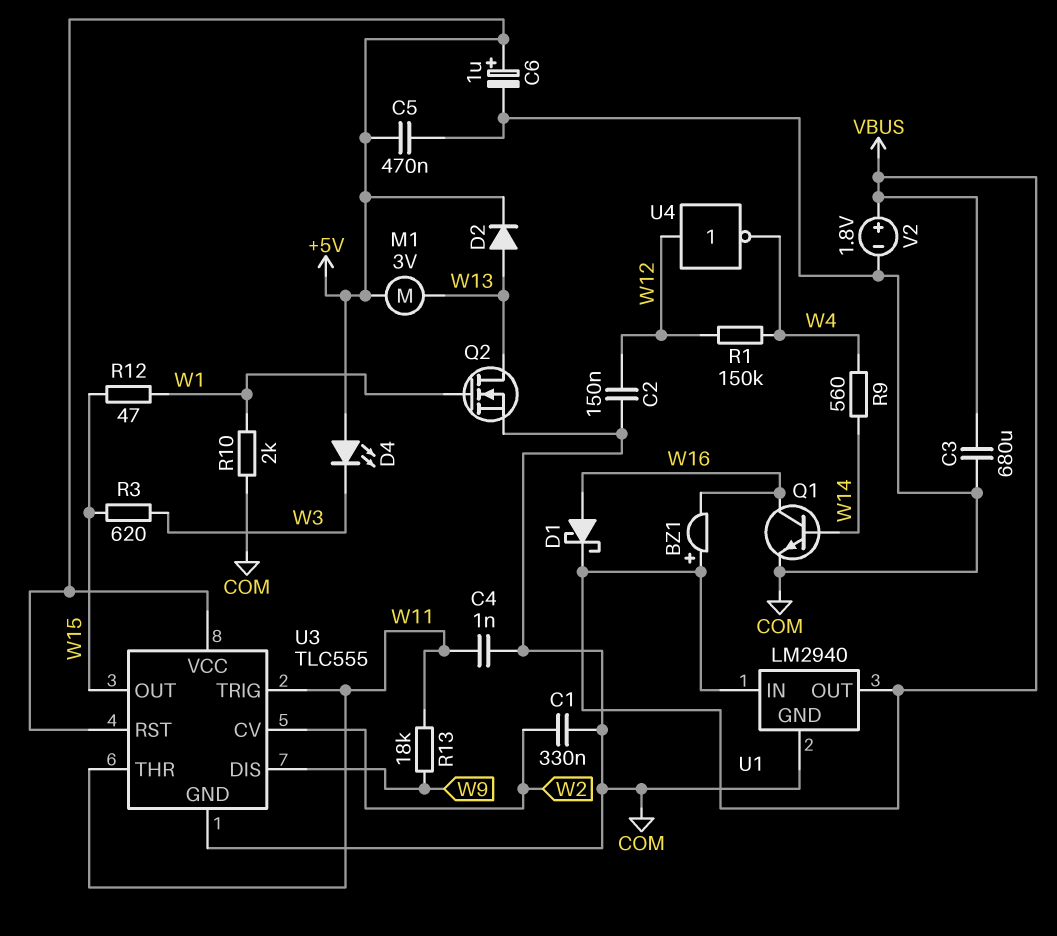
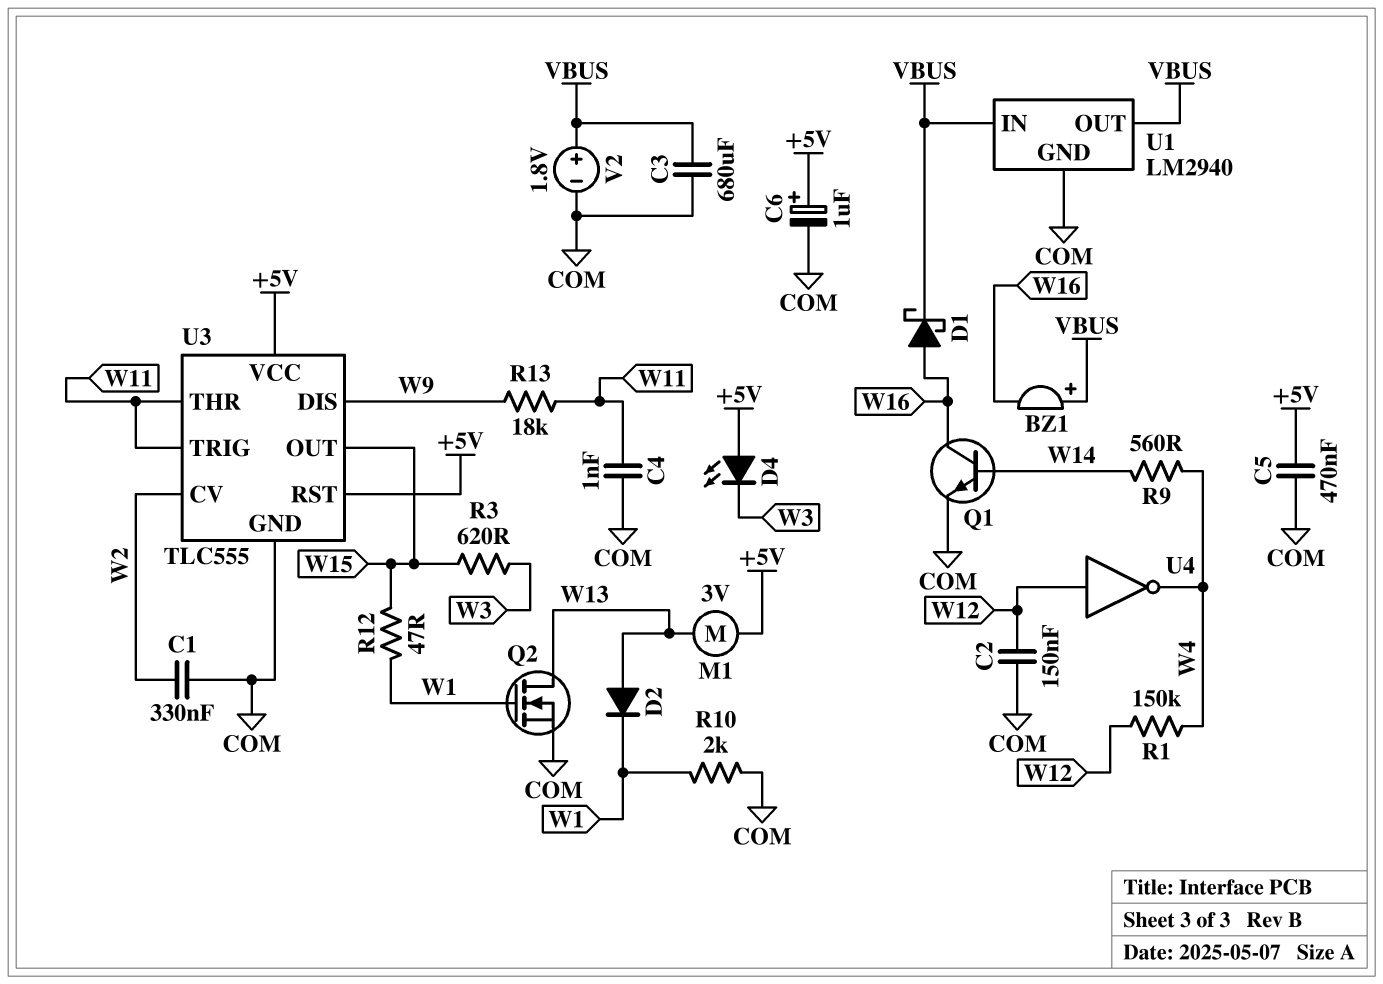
D2: diode (A W13, K +5V) -> diode (A W13, K W1)

